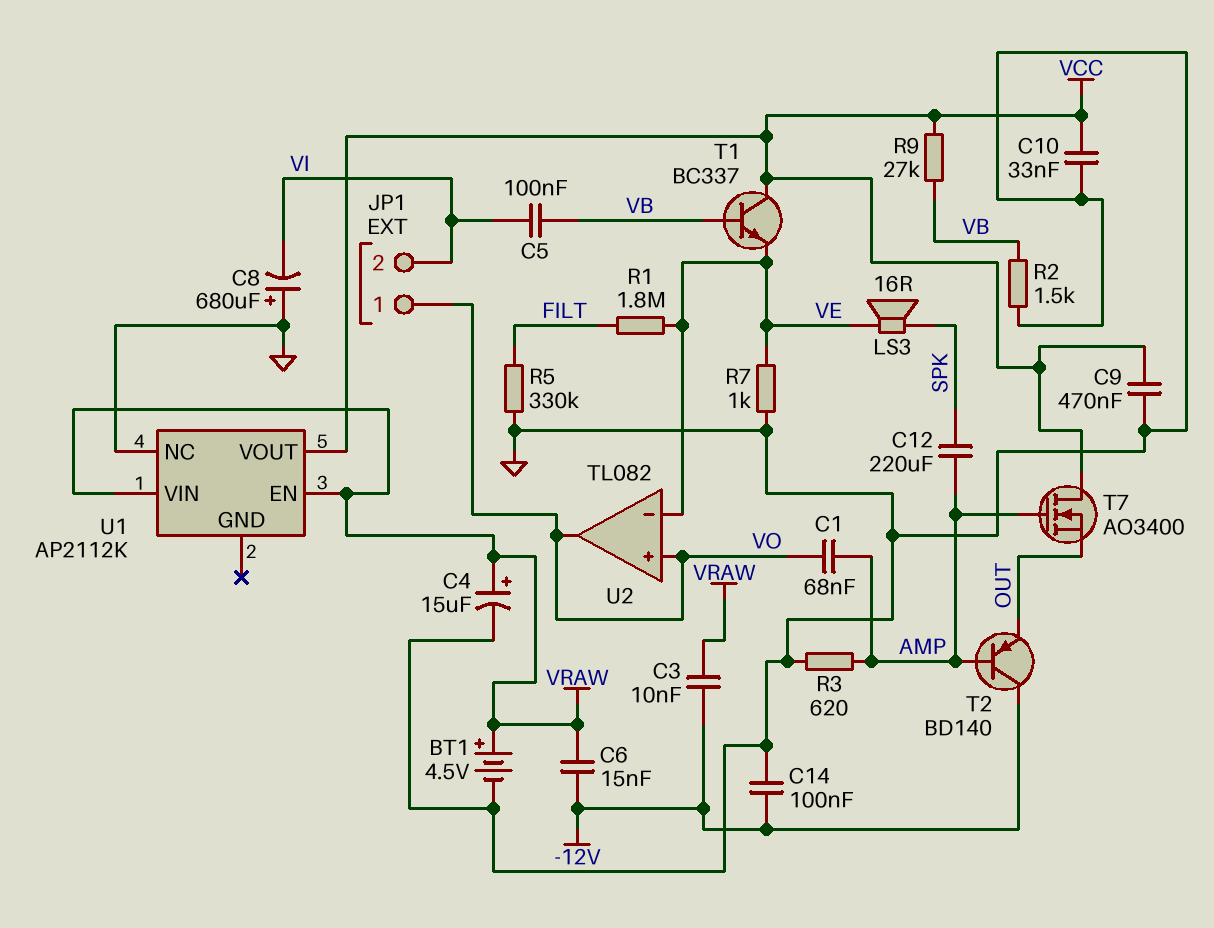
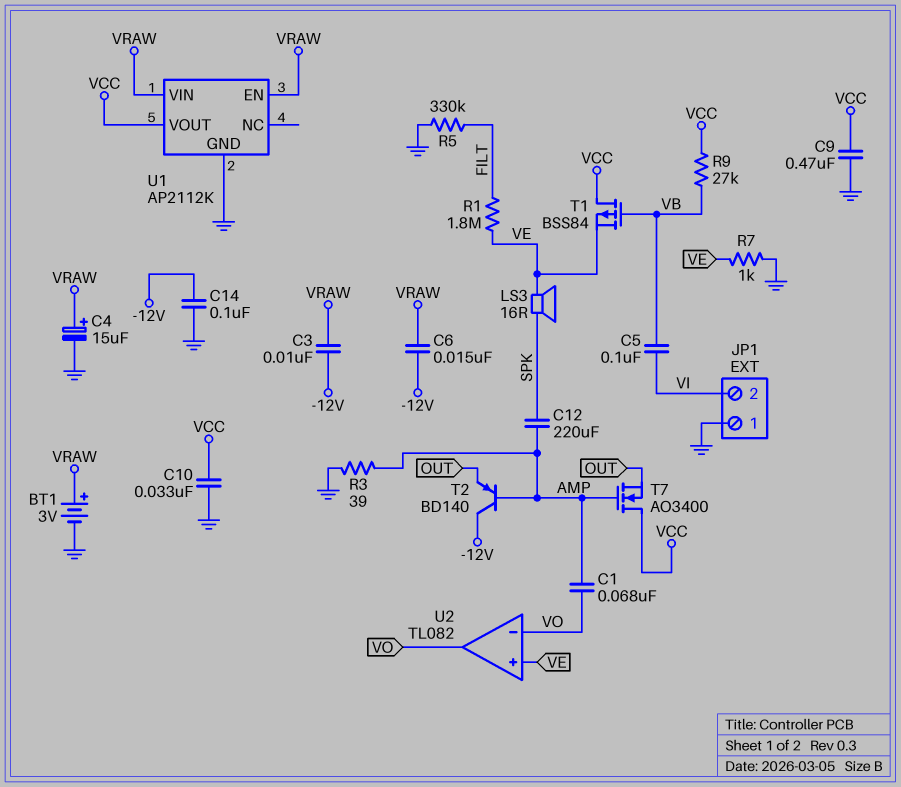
BT1: 4.5V (plus VRAW, minus GND) -> 3V (plus VRAW, minus GND)
C8: 680uF (plus GND, minus VI) -> none
JP1 pin 1: VO -> GND
R2: 1.5k (GND, VB) -> none
R3: 620 (AMP, GND) -> 39 (AMP, GND)
T1: NPN BC337 (B VB, C VCC, E VE) -> PMOS BSS84 (G VB, D VCC, S VE)
U1 pin GND: none -> GND
U1 pin NC: GND -> none
U2 pin in+: VO -> VE
U2 pin in-: VE -> VO

